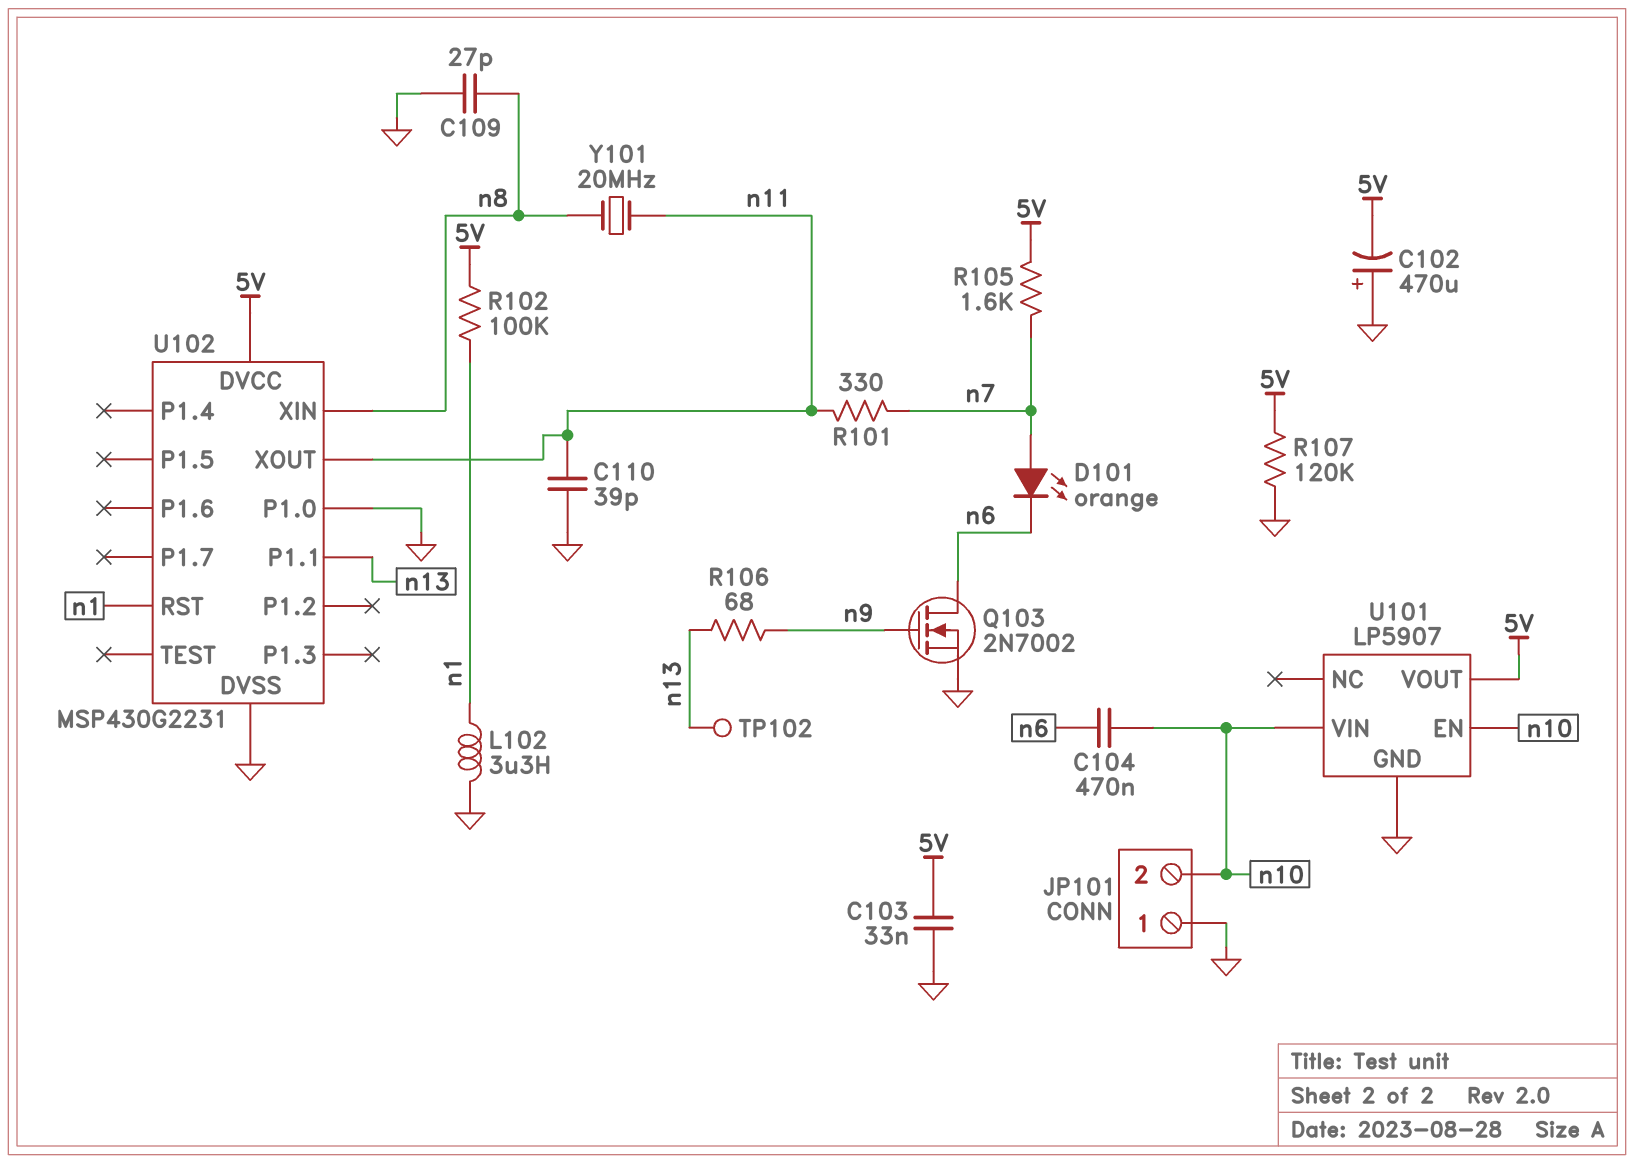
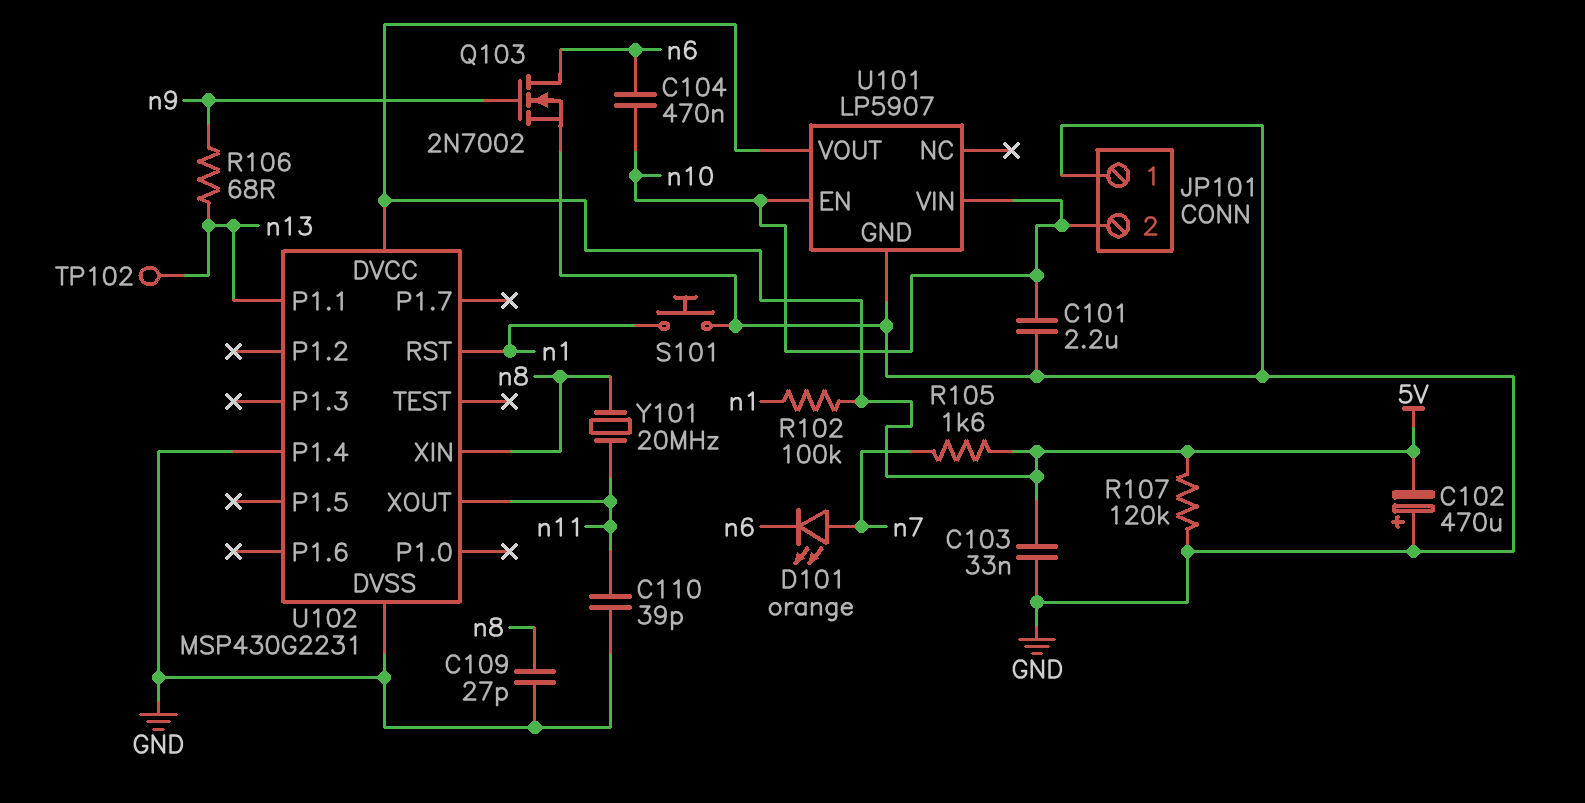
C101: none -> 2.2uF (GND, n10)
L102: 3.3uH (GND, n1) -> none
R101: 330 (n7, n11) -> none
S101: none -> button (GND, n1)
U102 pin P1.0: GND -> none
U102 pin P1.4: none -> GND

